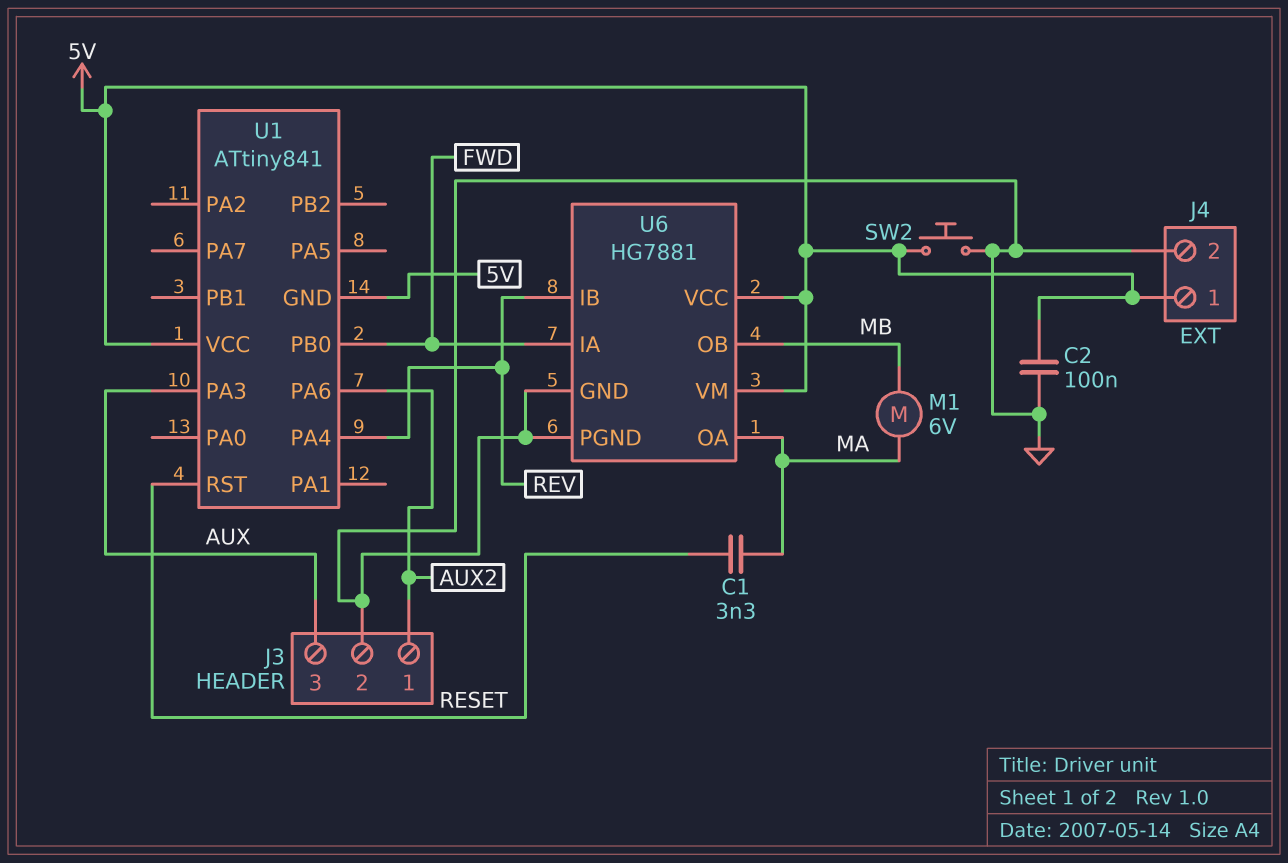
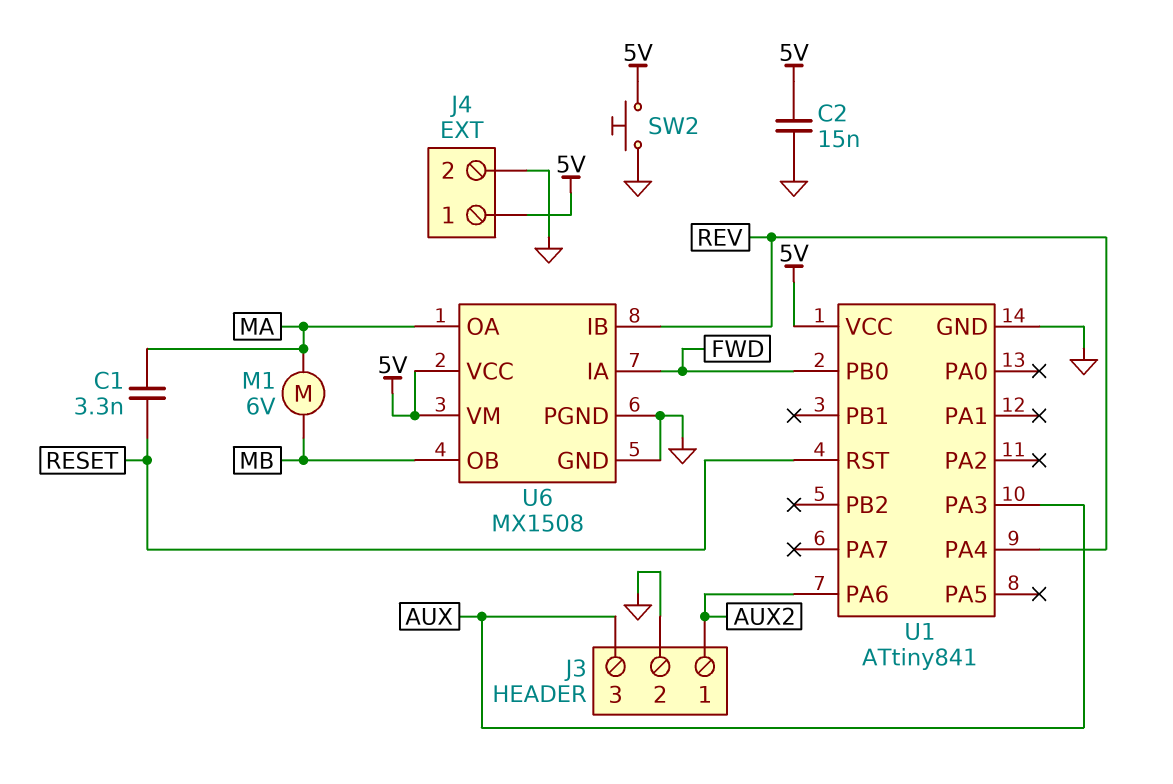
C2: 100nF (5V, GND) -> 15nF (5V, GND)
U1 pin GND: 5V -> GND
U6: HG7881 -> MX1508

